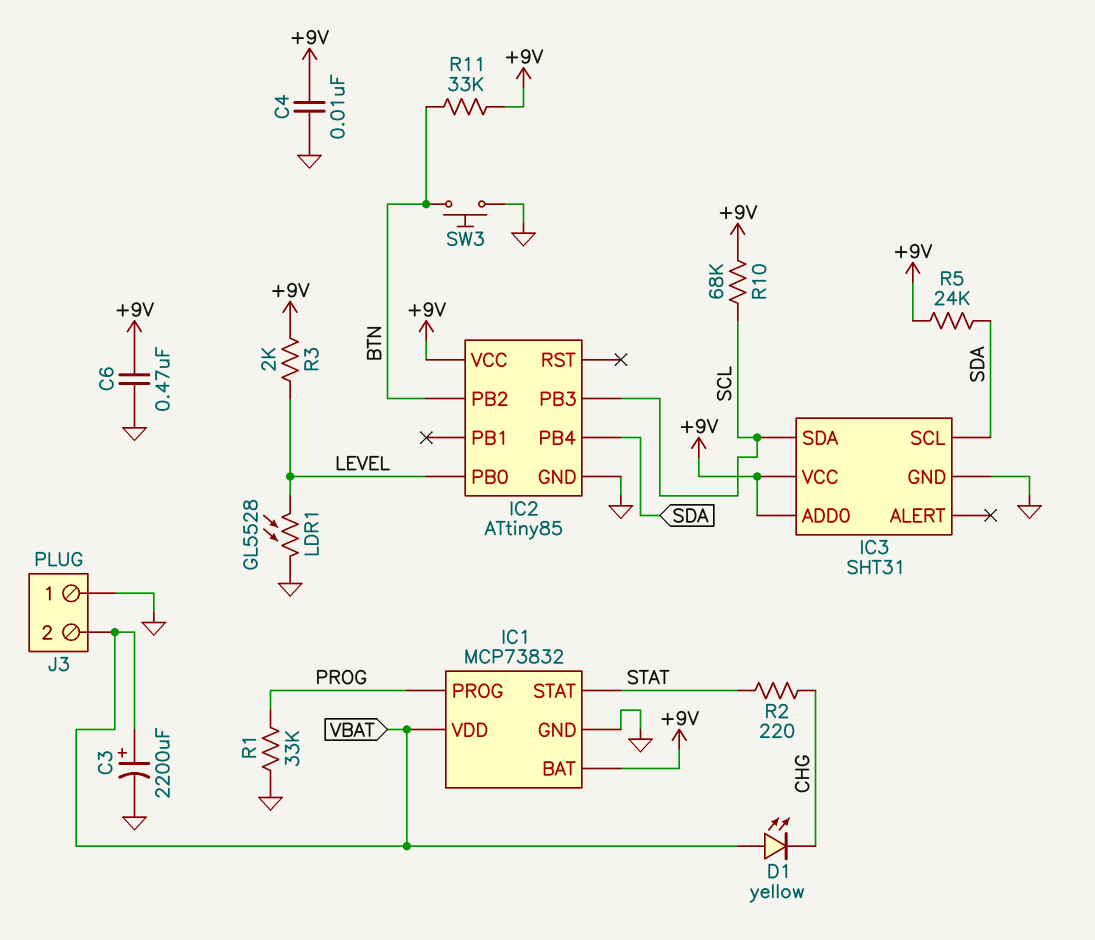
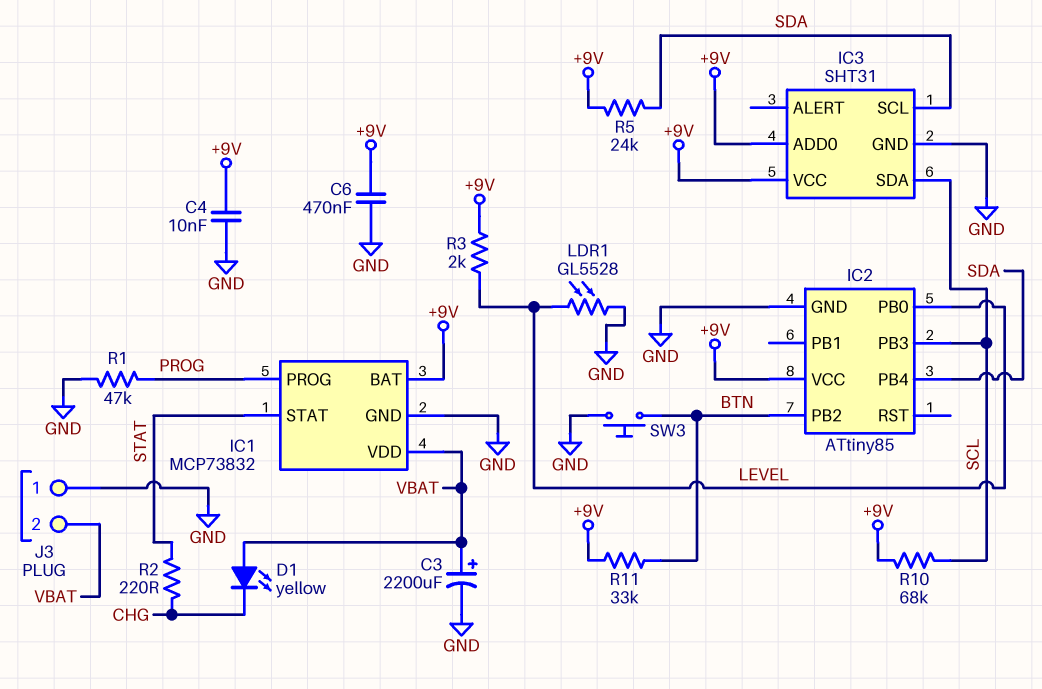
R1: 33k (GND, PROG) -> 47k (GND, PROG)

